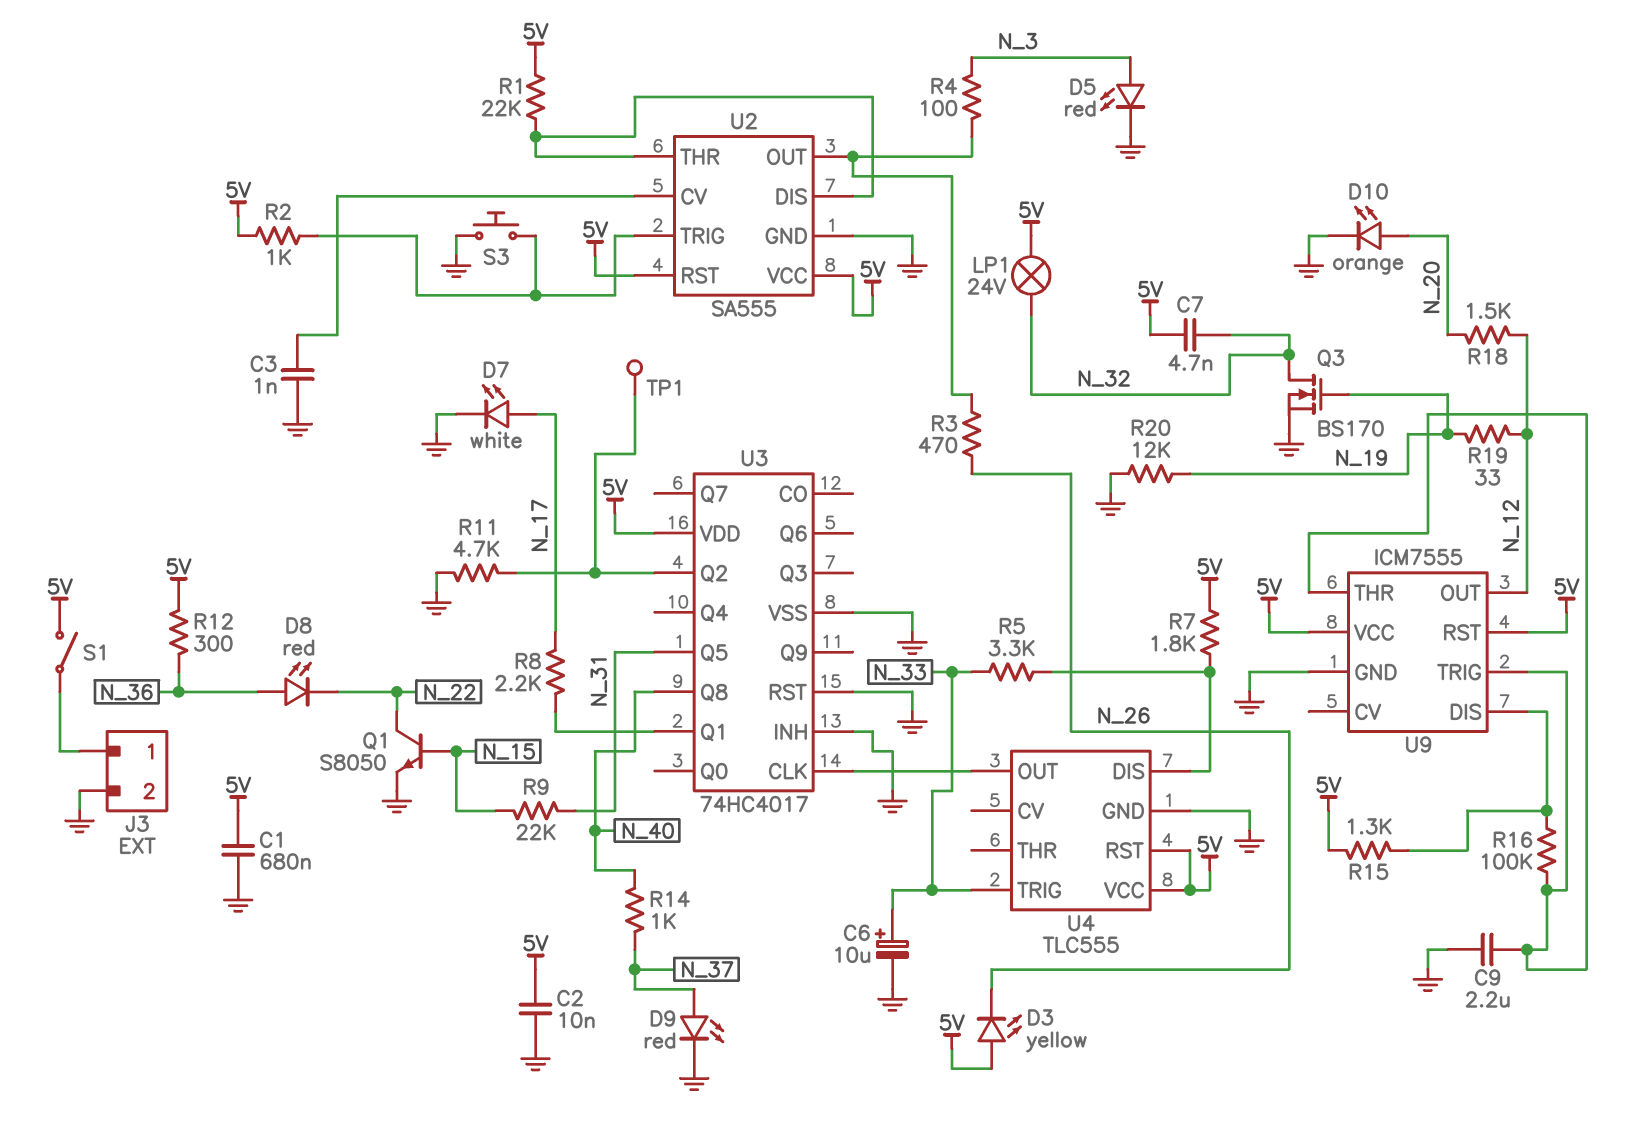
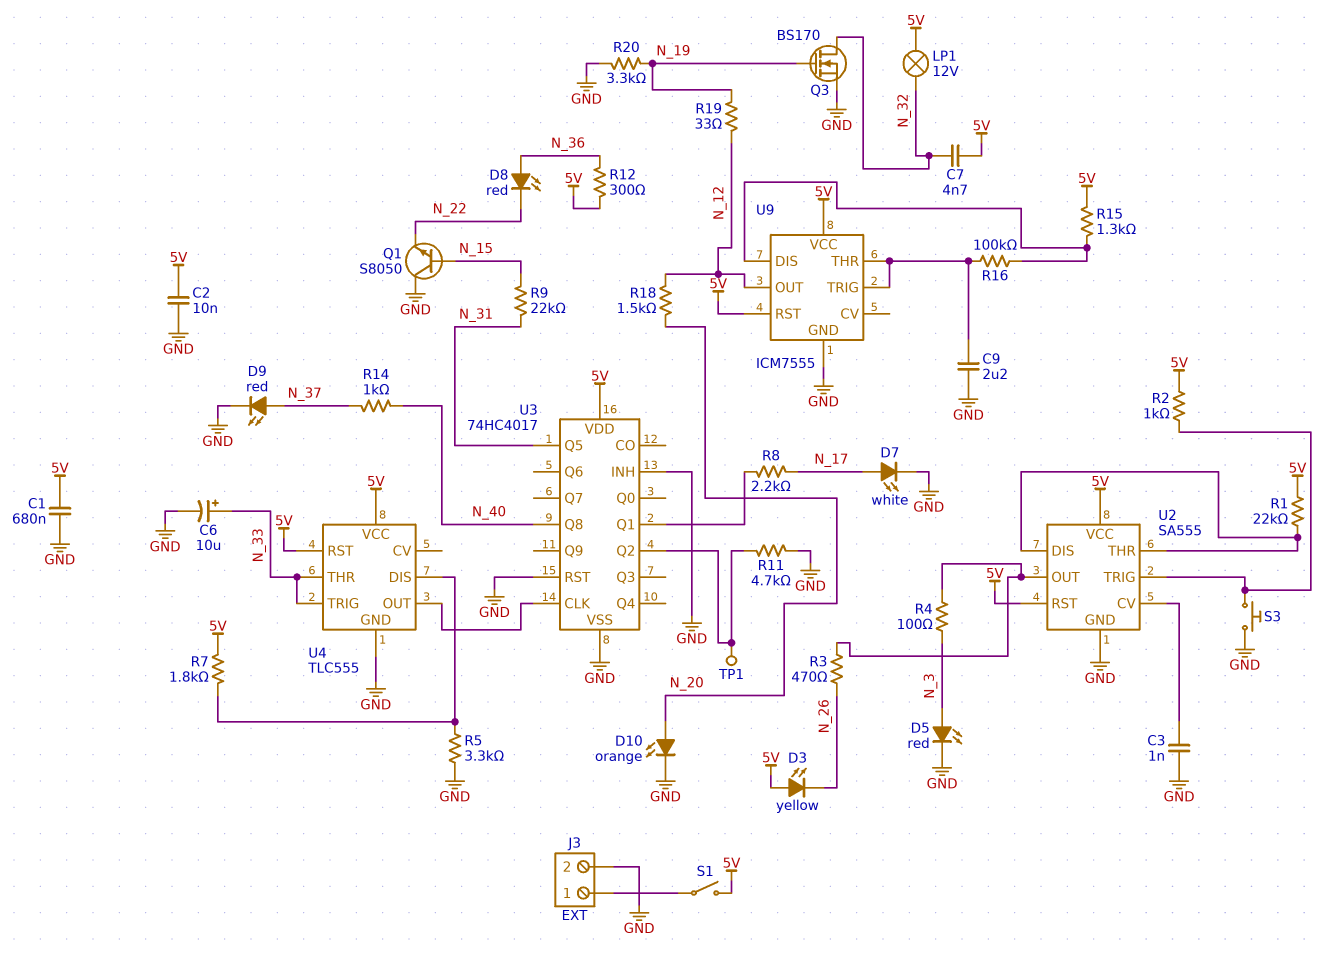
LP1: lamp 24V (5V, N_32) -> lamp 12V (5V, N_32)
Q1: NPN S8050 (B N_15, C N_22, E GND) -> NPN S8050 (B N_15, C GND, E N_22)
R5: 3.3k (N_33, U4/DIS) -> 3.3k (GND, U4/DIS)
R20: 12k (GND, N_19) -> 3.3k (GND, N_19)
U4 pin THR: none -> N_33

